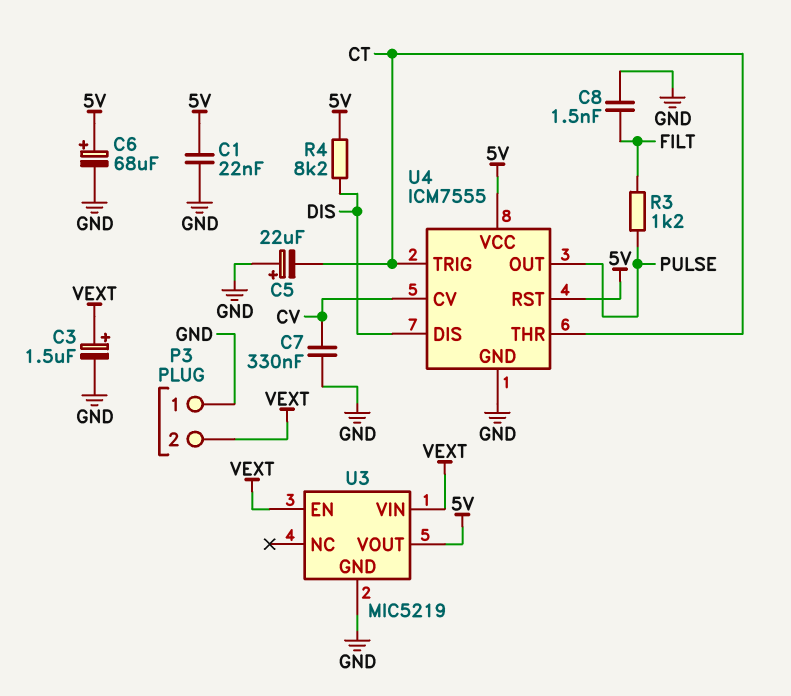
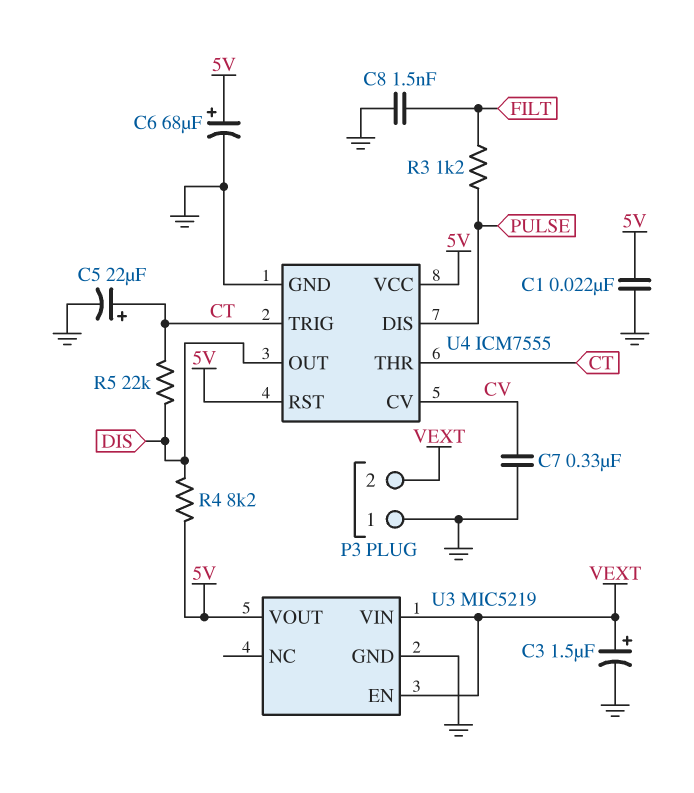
C5: 22uF (plus GND, minus CT) -> 22uF (plus CT, minus GND)
R5: none -> 22k (CT, DIS)
U4 pin DIS: DIS -> PULSE
U4 pin OUT: PULSE -> DIS

